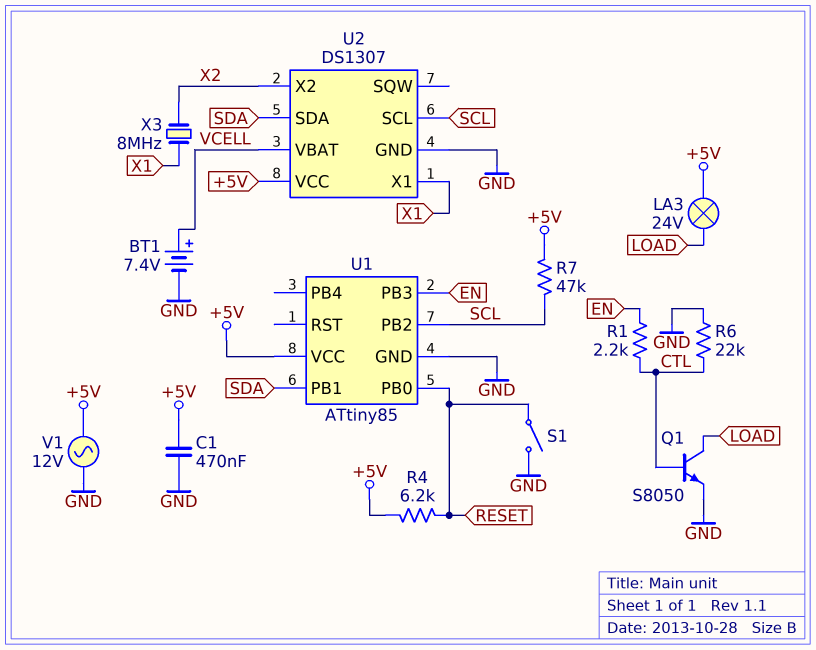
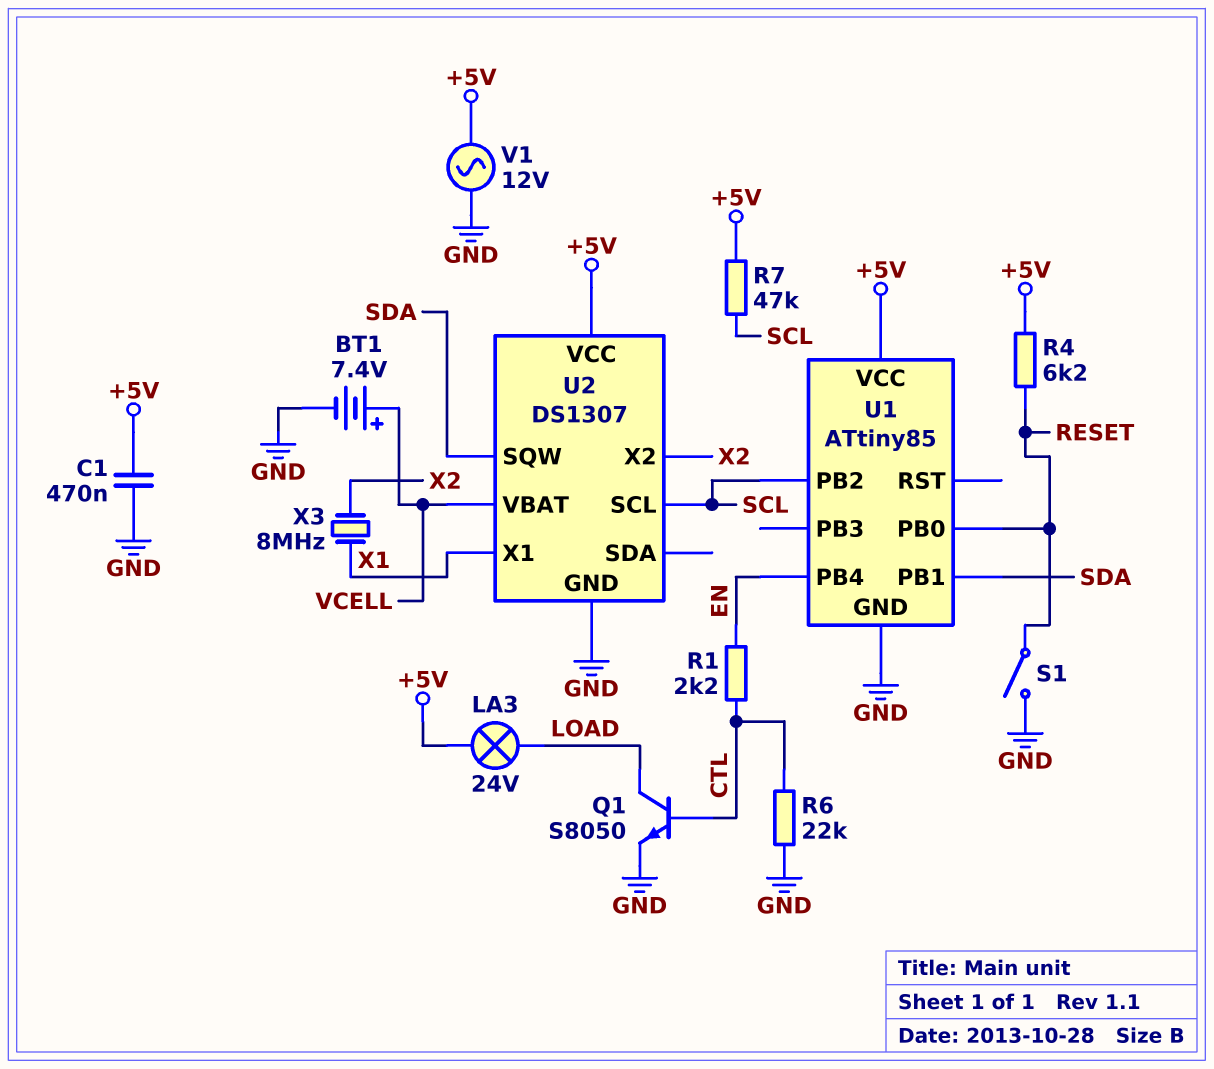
U1 pin PB3: EN -> none
U1 pin PB4: none -> EN
U2 pin SDA: SDA -> none
U2 pin SQW: none -> SDA

